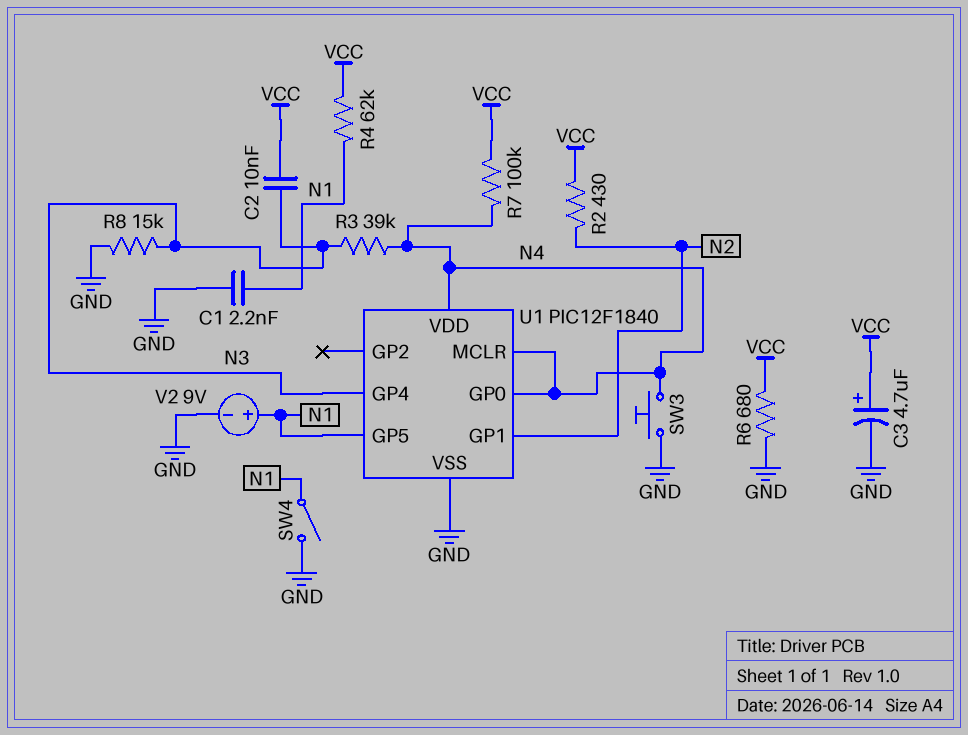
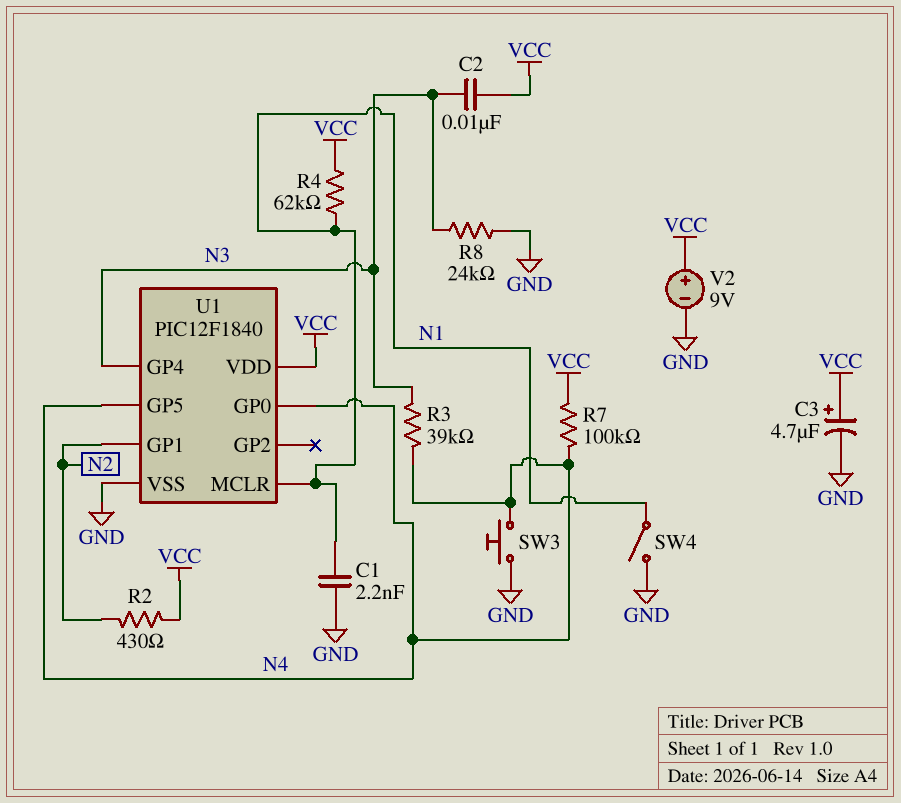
R6: 680 (GND, VCC) -> none
R8: 15k (GND, N3) -> 24k (GND, N3)
U1 pin GP5: N1 -> N4
U1 pin MCLR: N4 -> N1
U1 pin VDD: N4 -> VCC
V2: 9V (plus N1, minus GND) -> 9V (plus VCC, minus GND)

